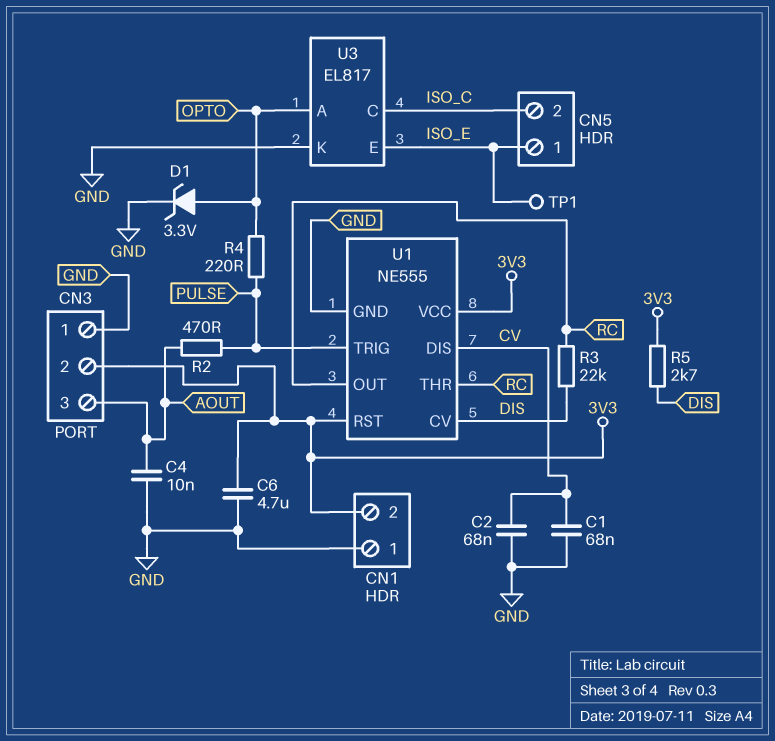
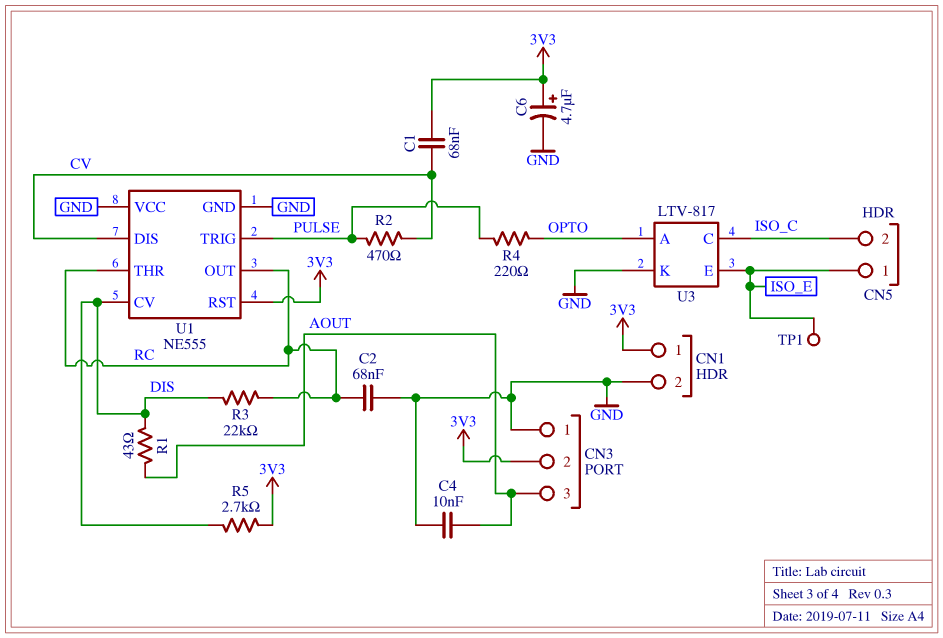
C1: 68nF (CV, GND) -> 68nF (3V3, CV)
C2: 68nF (CV, GND) -> 68nF (GND, RC)
C6: 4.7uF (3V3, GND) -> 4.7uF (plus 3V3, minus GND)
CN1 pin 1: GND -> 3V3
CN1 pin 2: 3V3 -> GND
D1: zener 3.3V (A OPTO, K GND) -> none
R1: none -> 43 (AOUT, DIS)
R2: 470 (AOUT, PULSE) -> 470 (CV, PULSE)
U1 pin VCC: 3V3 -> GND
U3: EL817 -> LTV-817

